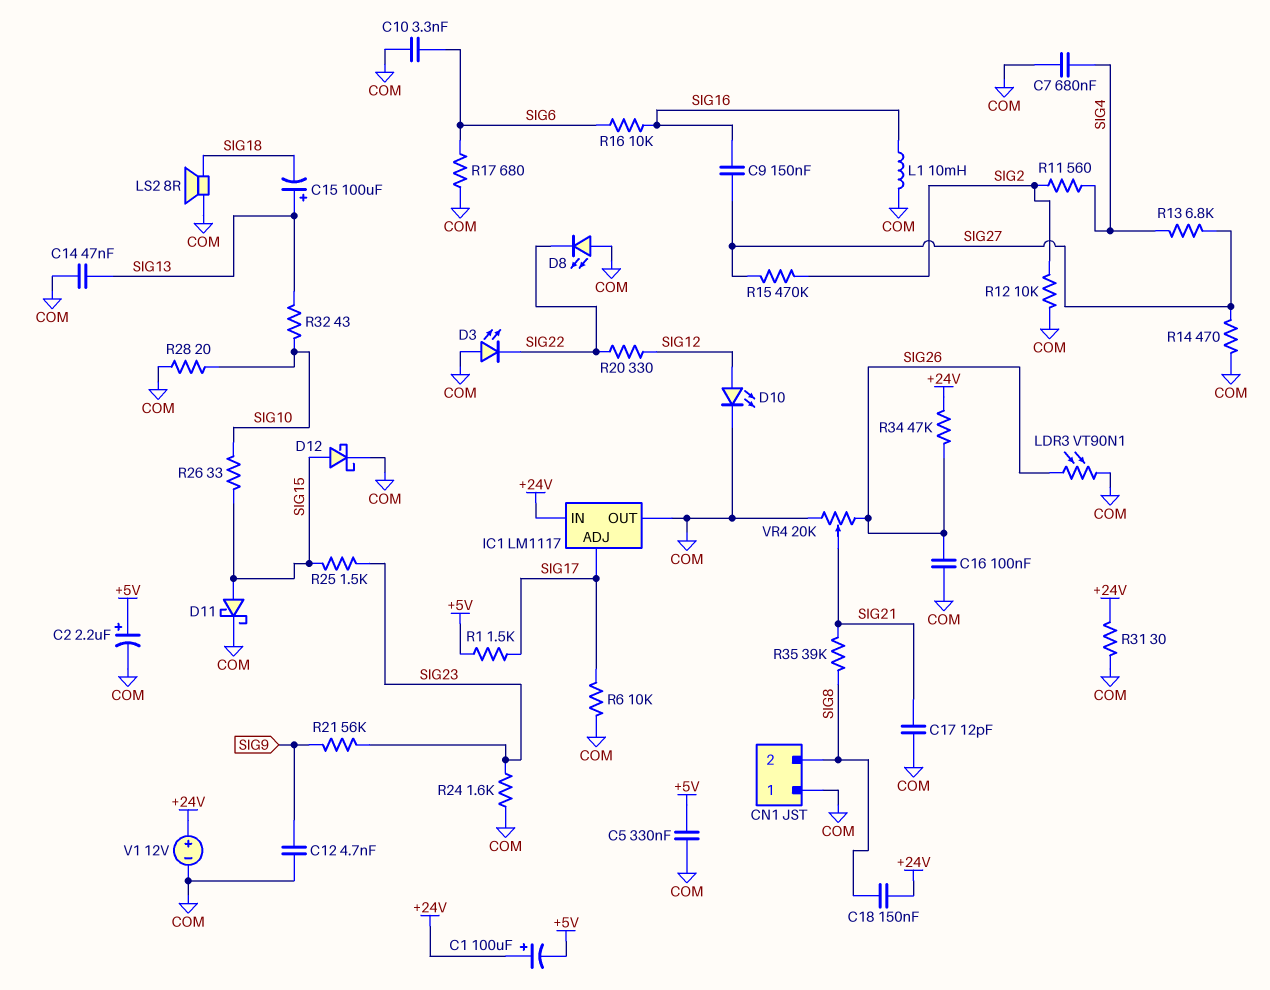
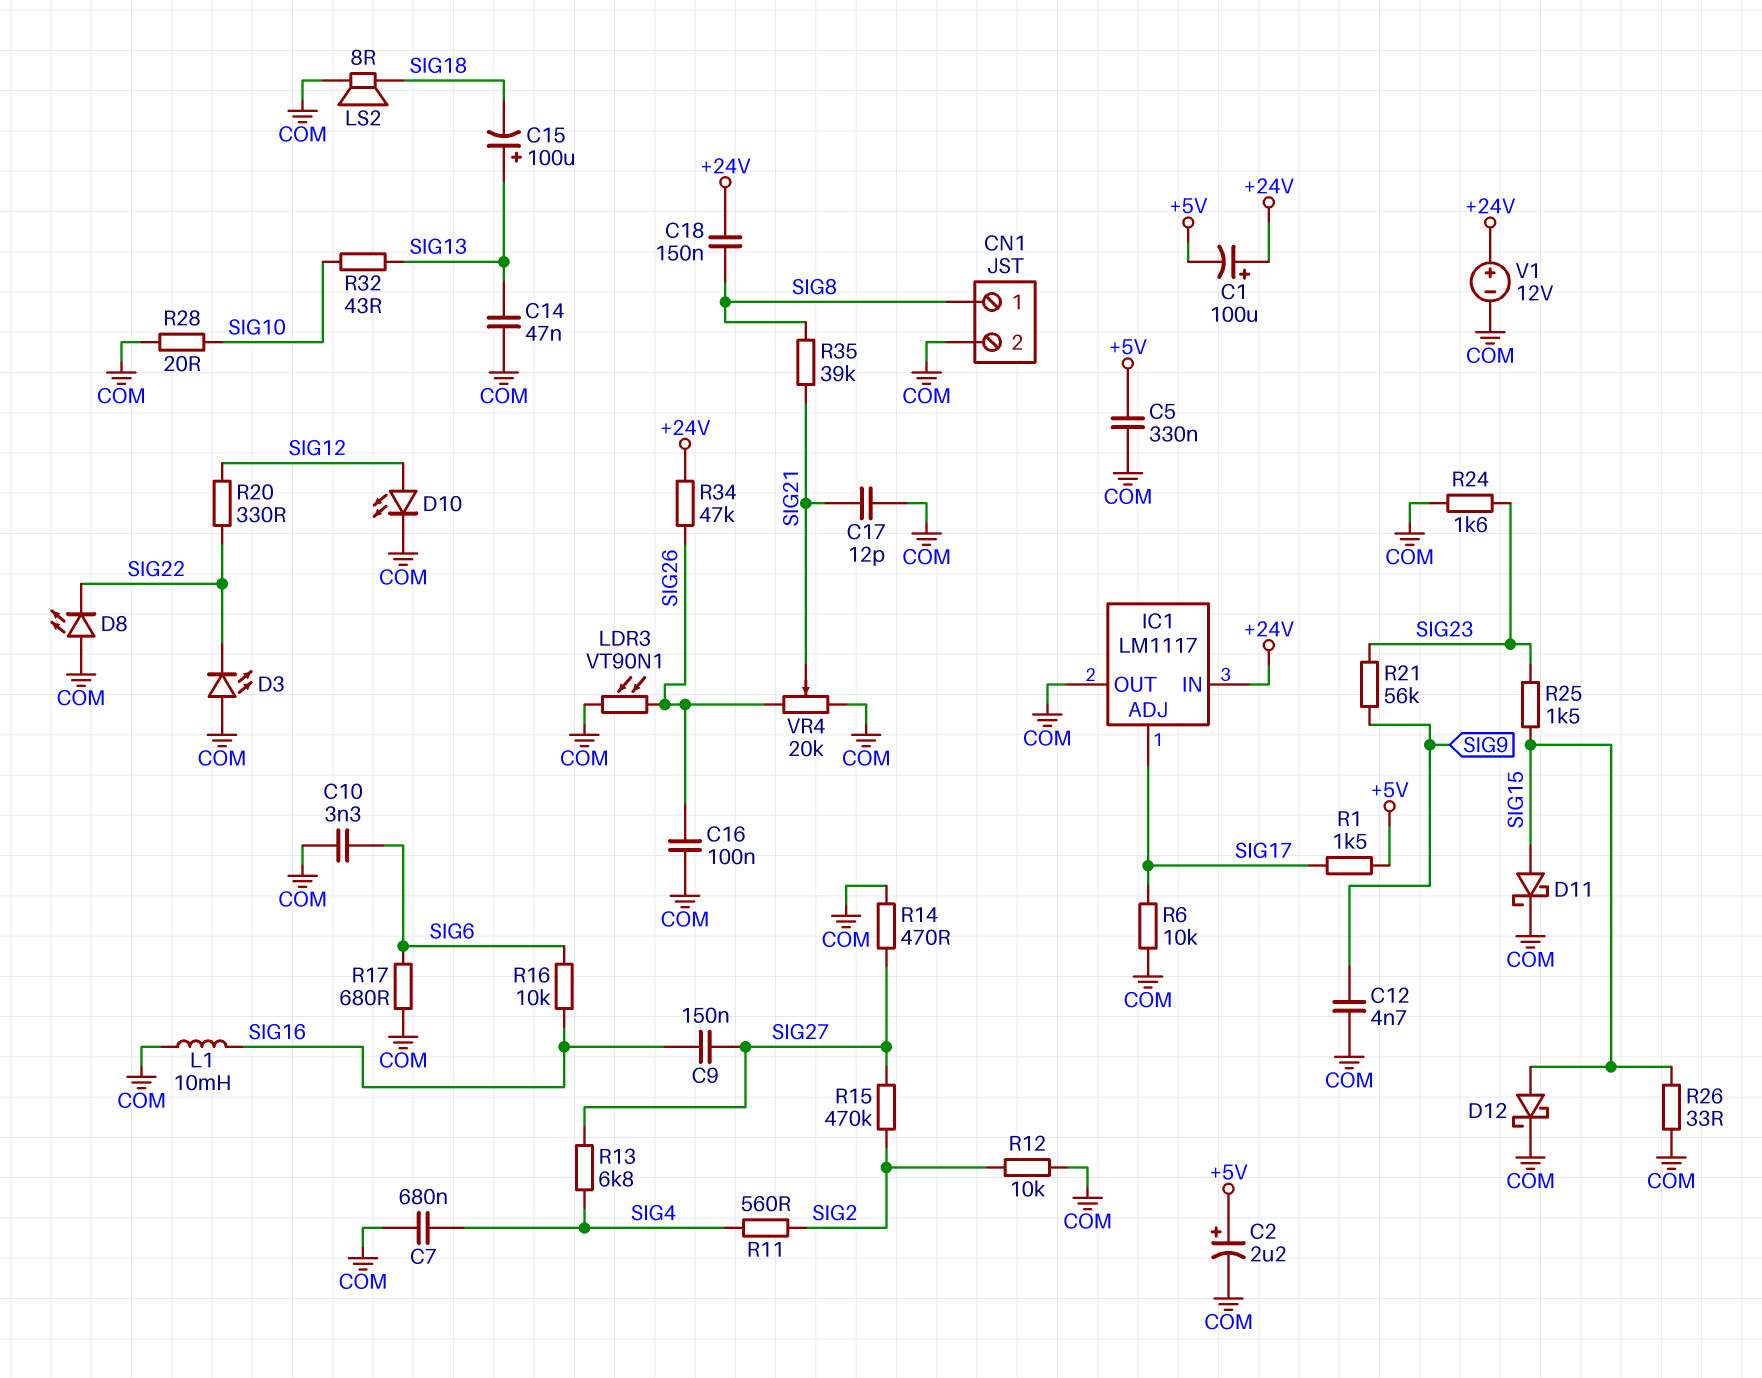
CN1 pin 1: COM -> SIG8
CN1 pin 2: SIG8 -> COM
R26: 33 (SIG10, SIG15) -> 33 (COM, SIG15)
R31: 30 (+24V, COM) -> none

